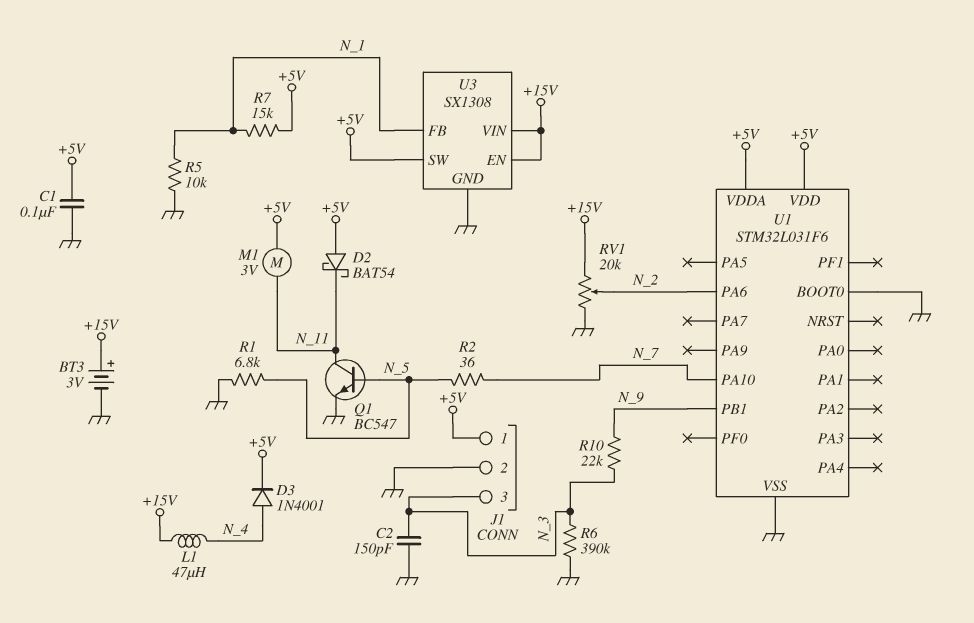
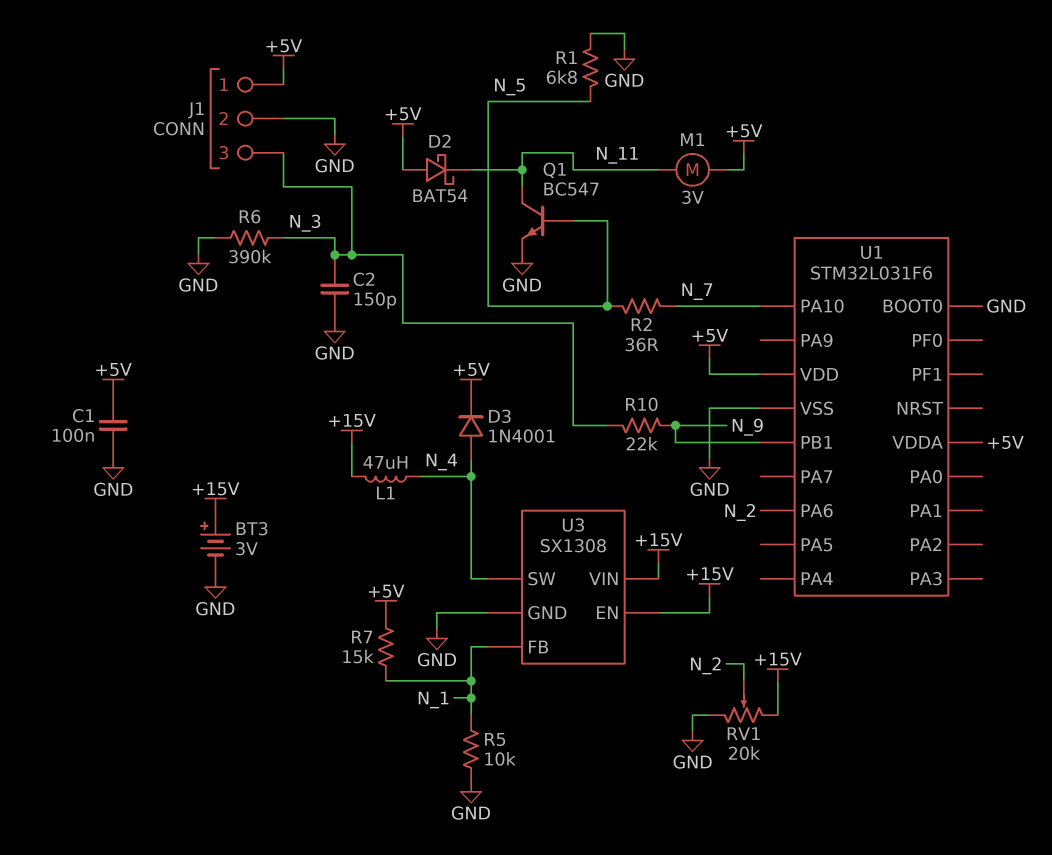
U3 pin SW: +5V -> N_4

